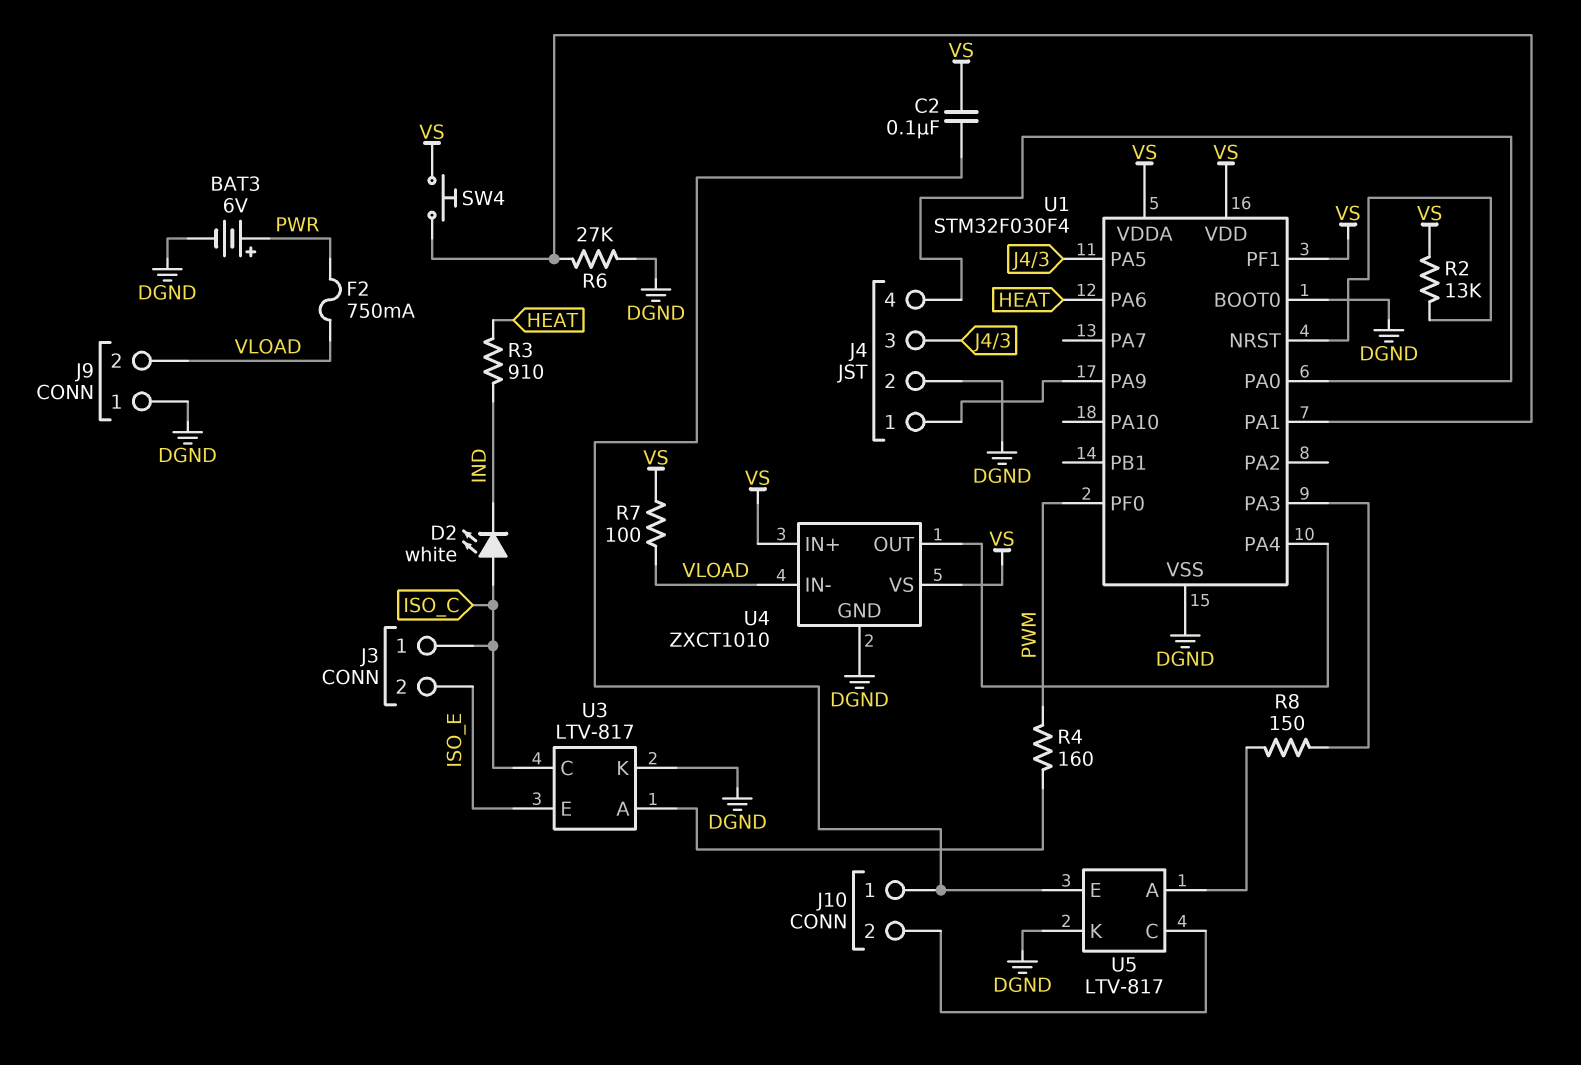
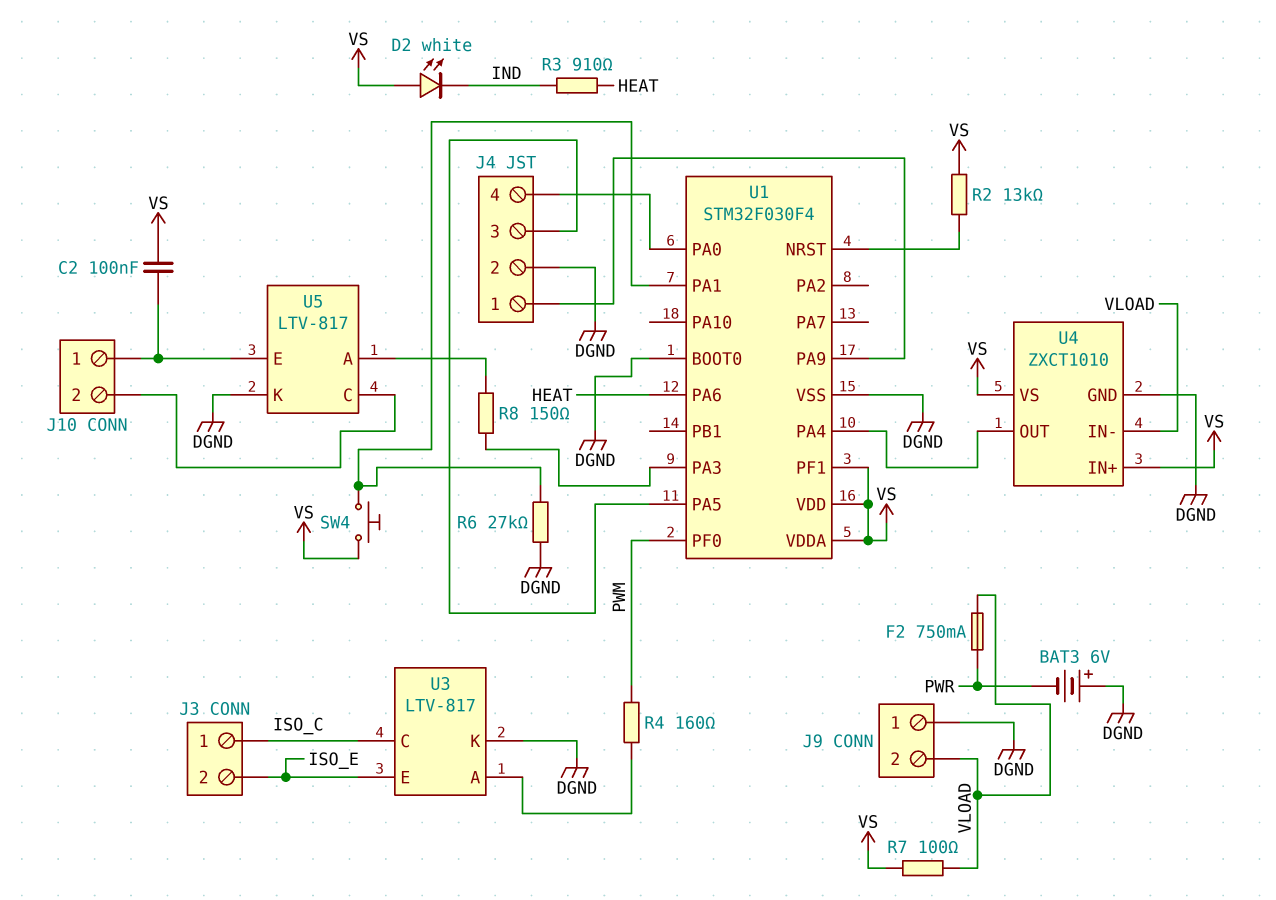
BAT3: 6V (plus PWR, minus DGND) -> 6V (plus DGND, minus PWR)
D2: LED white (A ISO_C, K IND) -> LED white (A VS, K IND)

